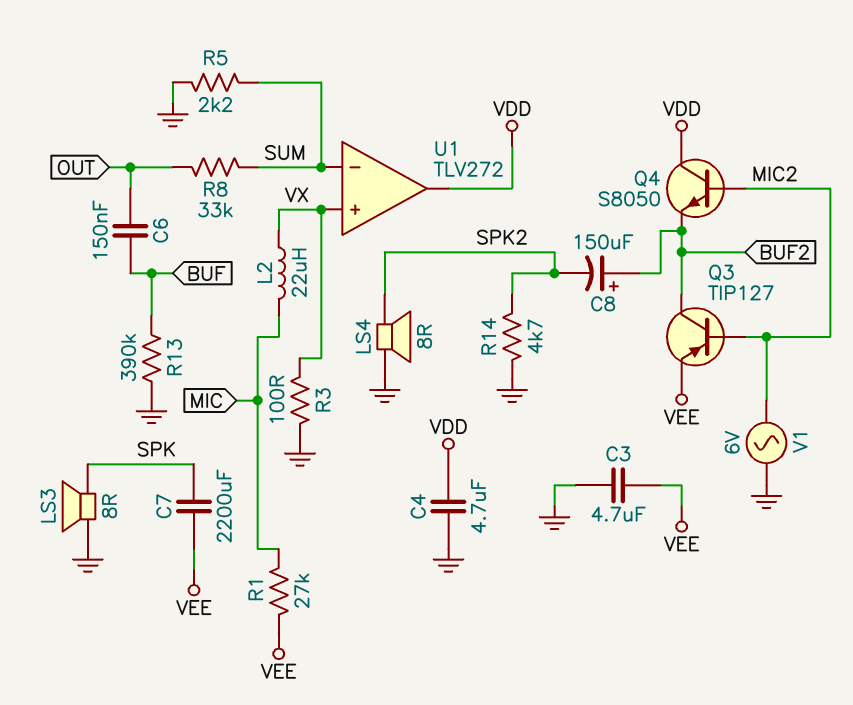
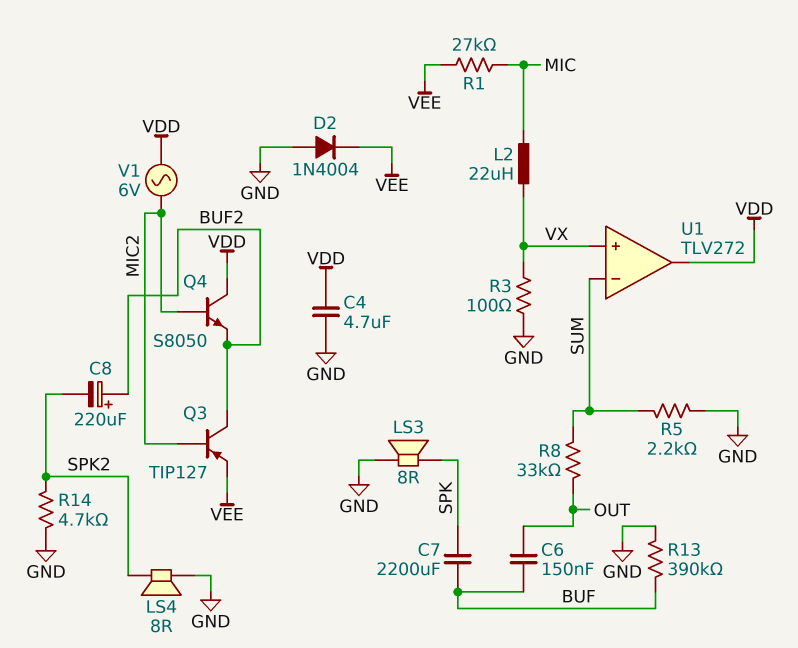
C3: 4.7uF (GND, VEE) -> none
C7: 2200uF (SPK, VEE) -> 2200uF (BUF, SPK)
C8: 150uF (plus BUF2, minus SPK2) -> 220uF (plus BUF2, minus SPK2)
D2: none -> diode 1N4004 (A GND, K VEE)
V1: AC 6V (GND, MIC2) -> AC 6V (MIC2, VDD)

